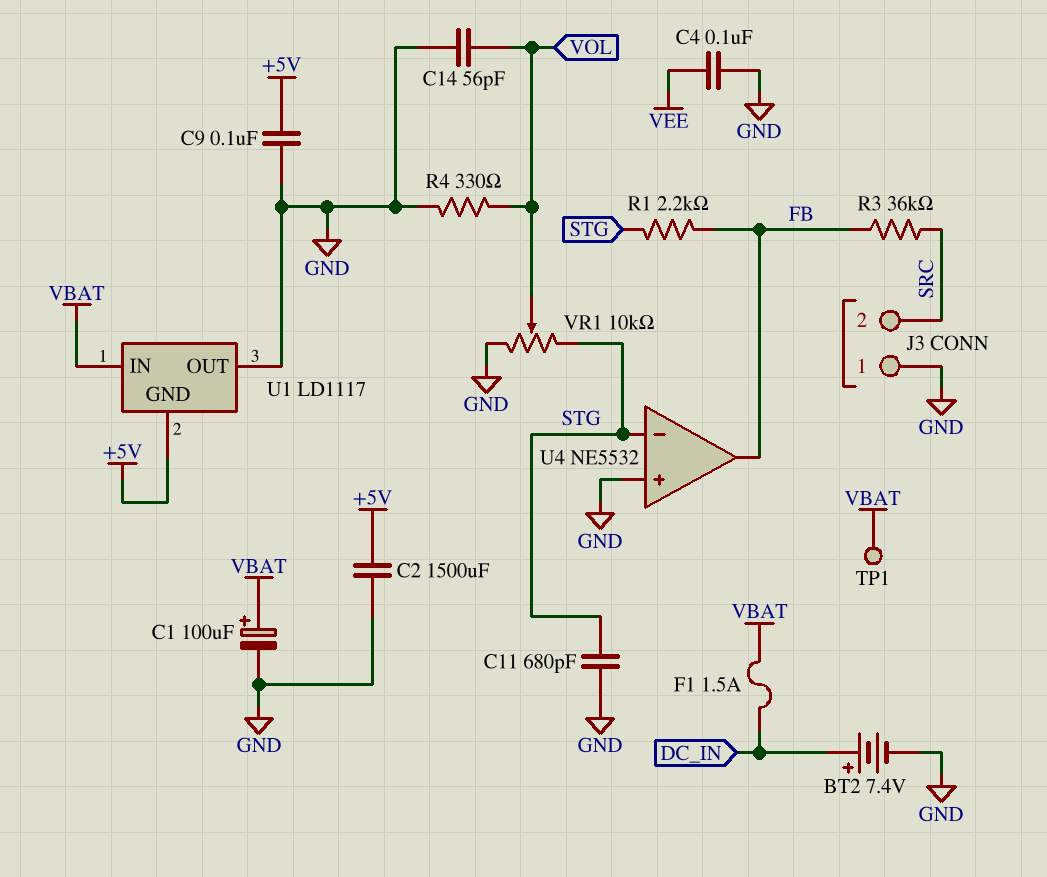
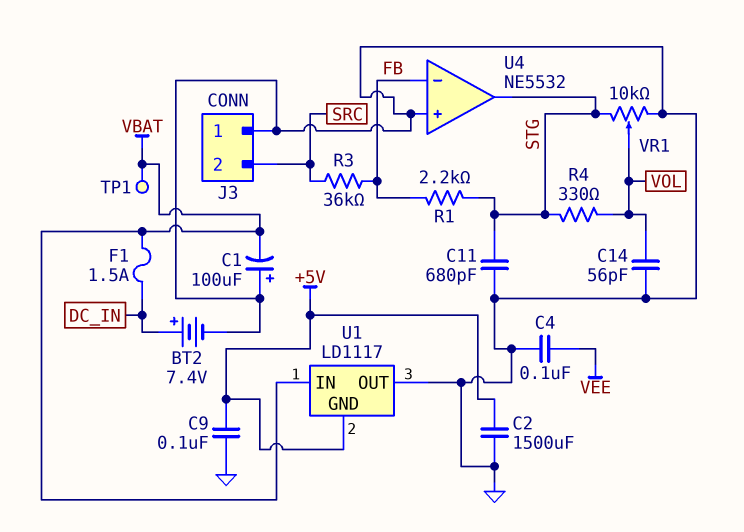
C1: 100uF (plus VBAT, minus GND) -> 100uF (plus GND, minus VBAT)
R4: 330 (GND, VOL) -> 330 (STG, VOL)
U4 pin in-: STG -> FB
U4 pin out: FB -> STG

